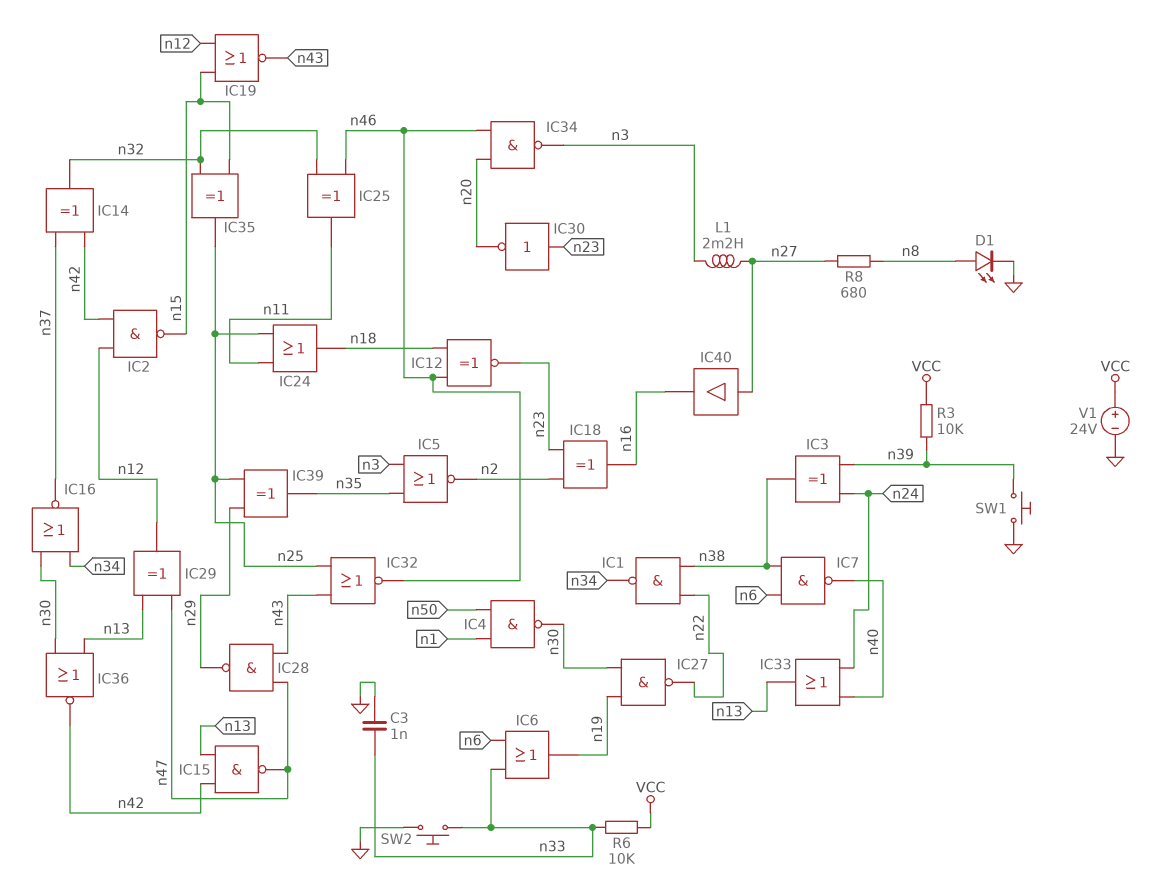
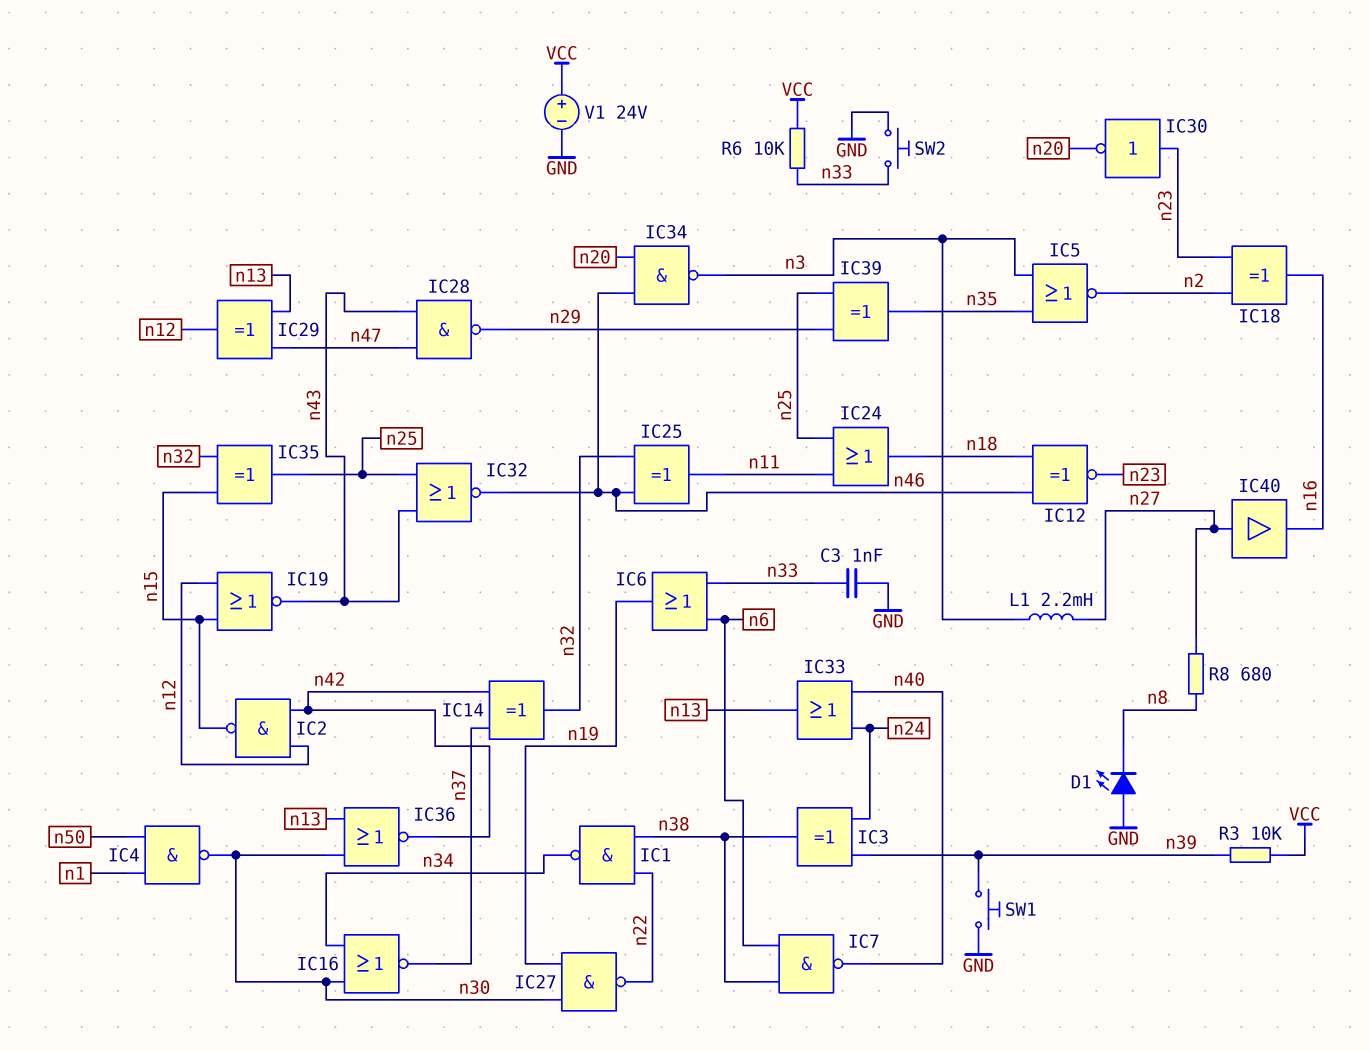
D1: LED (A n8, K GND) -> LED (A GND, K n8)
IC15: NAND (in n13, in n42, out n47) -> none

